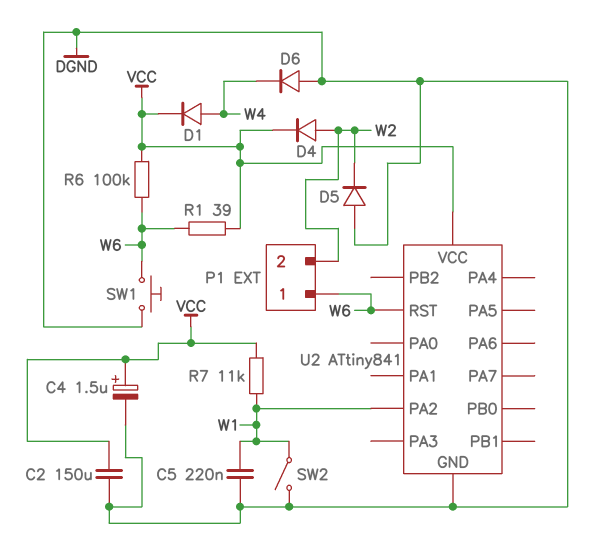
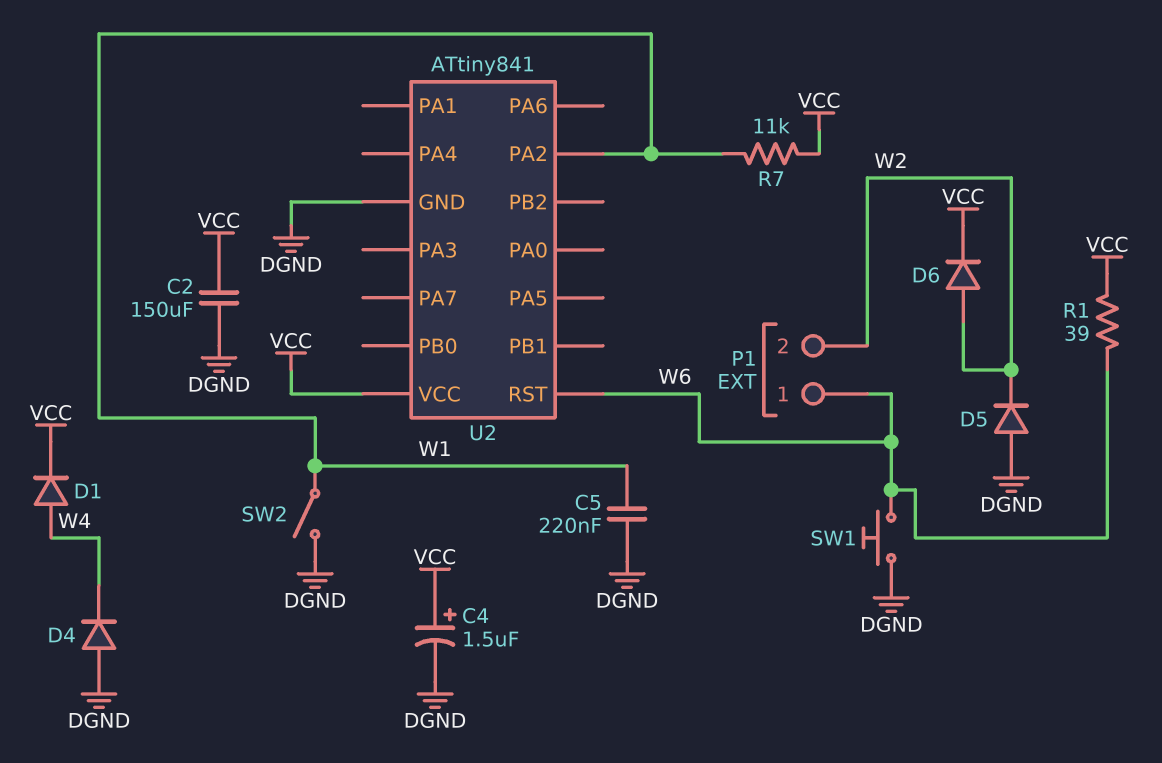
D4: diode (A W2, K VCC) -> diode (A DGND, K W4)
D6: diode (A DGND, K W4) -> diode (A W2, K VCC)
R6: 100k (VCC, W6) -> none

